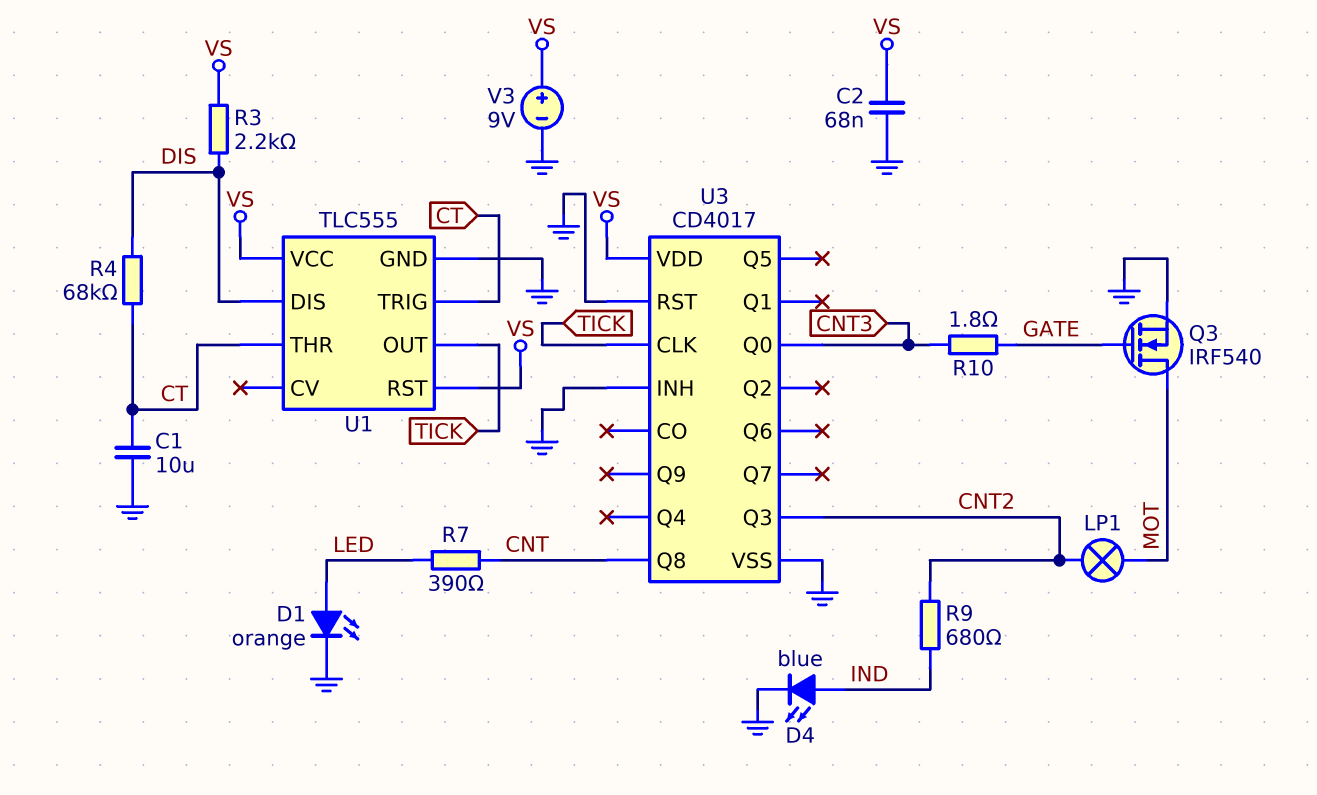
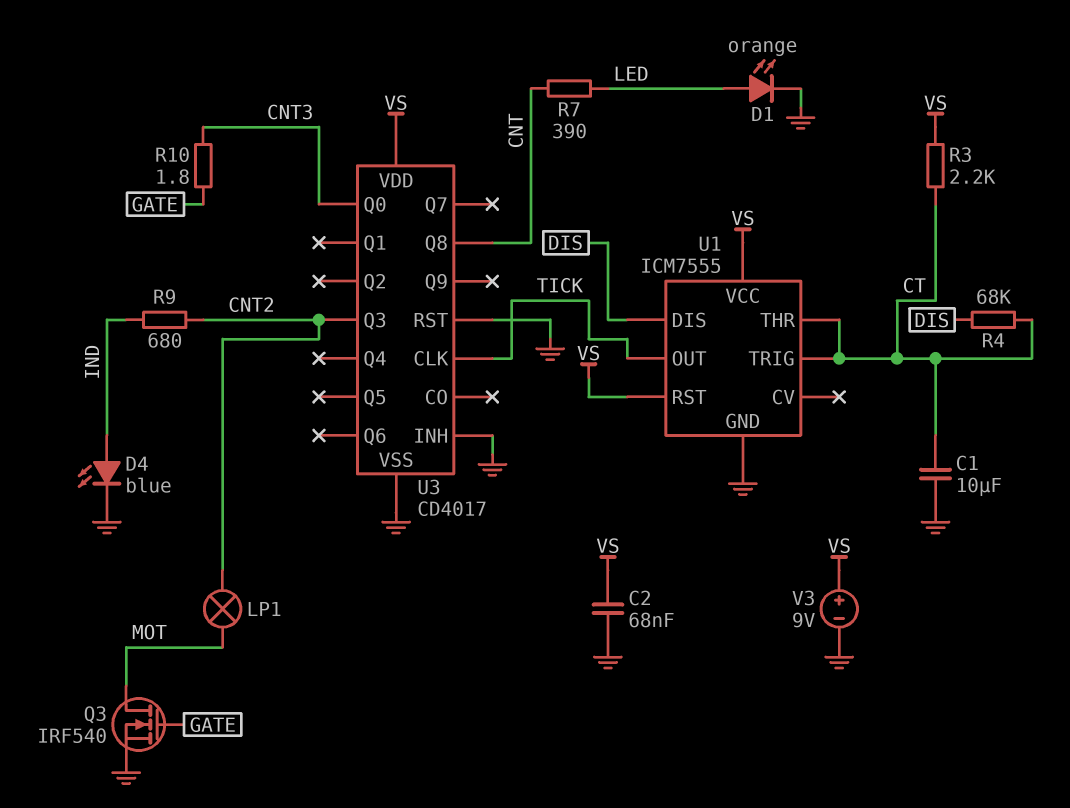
R3: 2.2k (DIS, VS) -> 2.2k (CT, VS)
U1: TLC555 -> ICM7555

